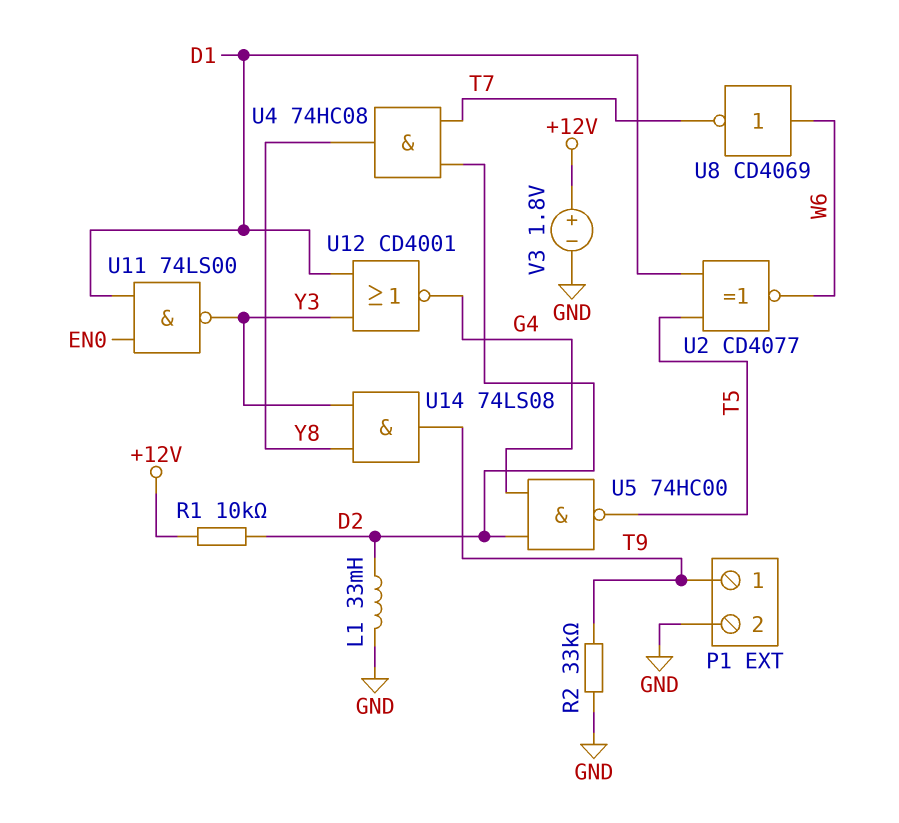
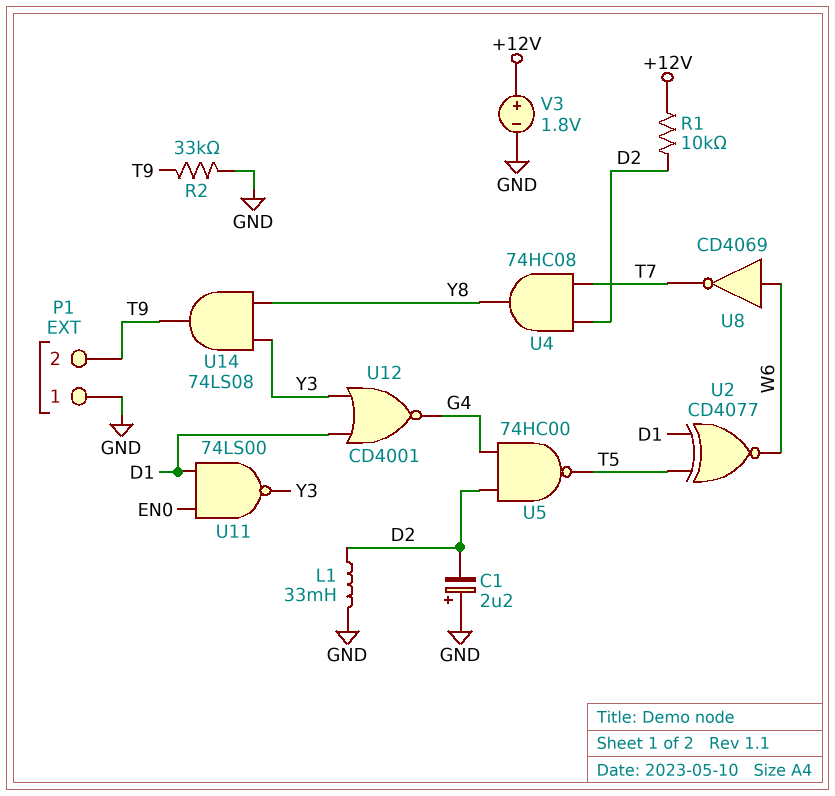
C1: none -> 2.2uF (plus GND, minus D2)
P1 pin 1: T9 -> GND
P1 pin 2: GND -> T9

